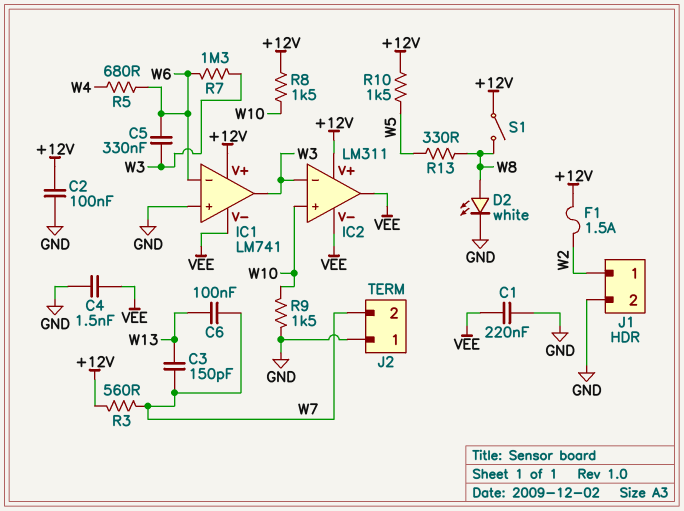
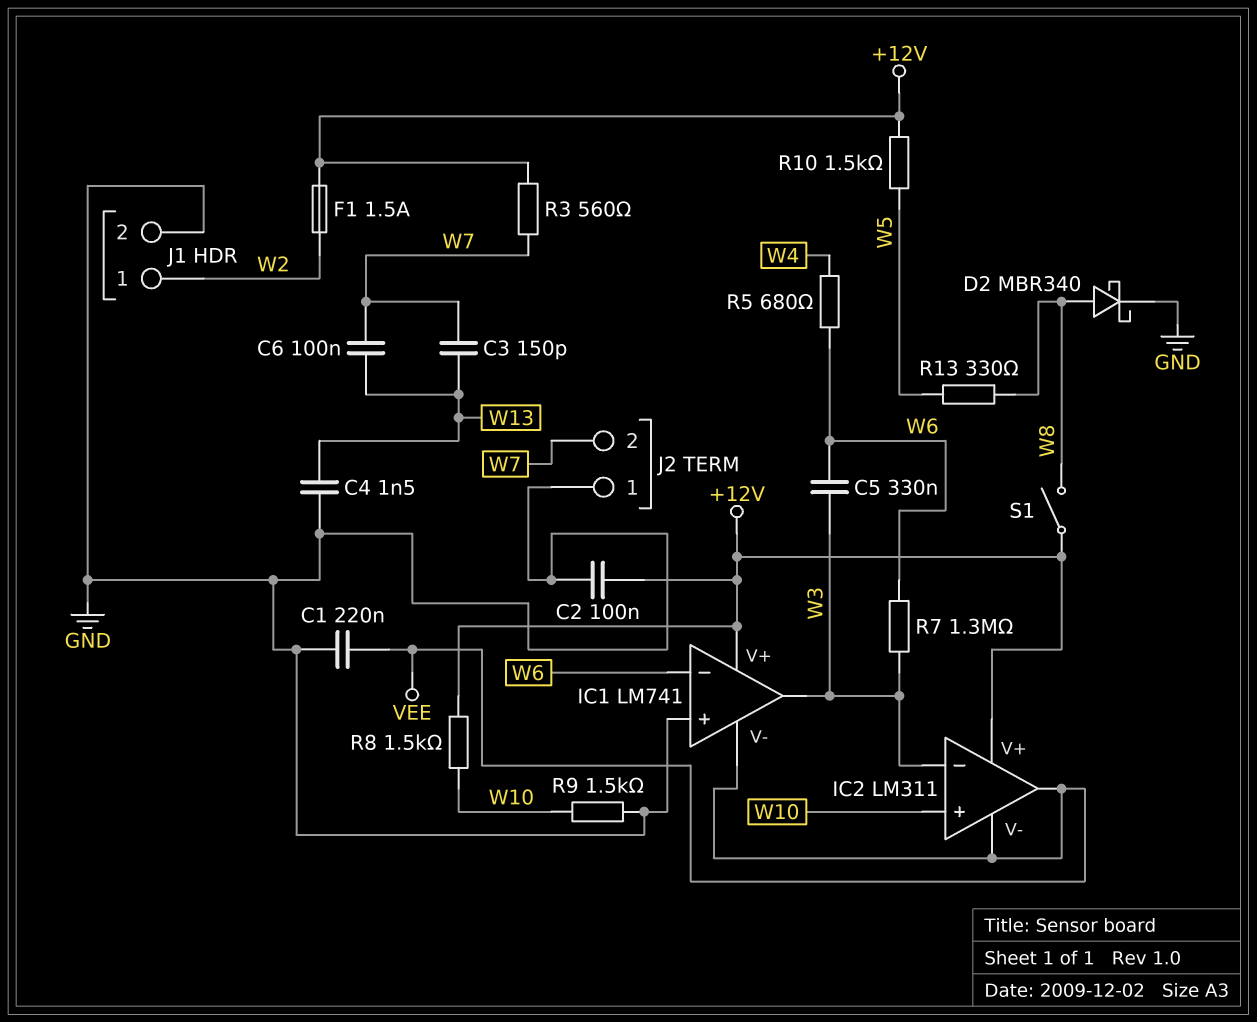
C4: 1.5nF (GND, VEE) -> 1.5nF (GND, W13)
D2: LED white (A W8, K GND) -> schottky MBR340 (A W8, K GND)

